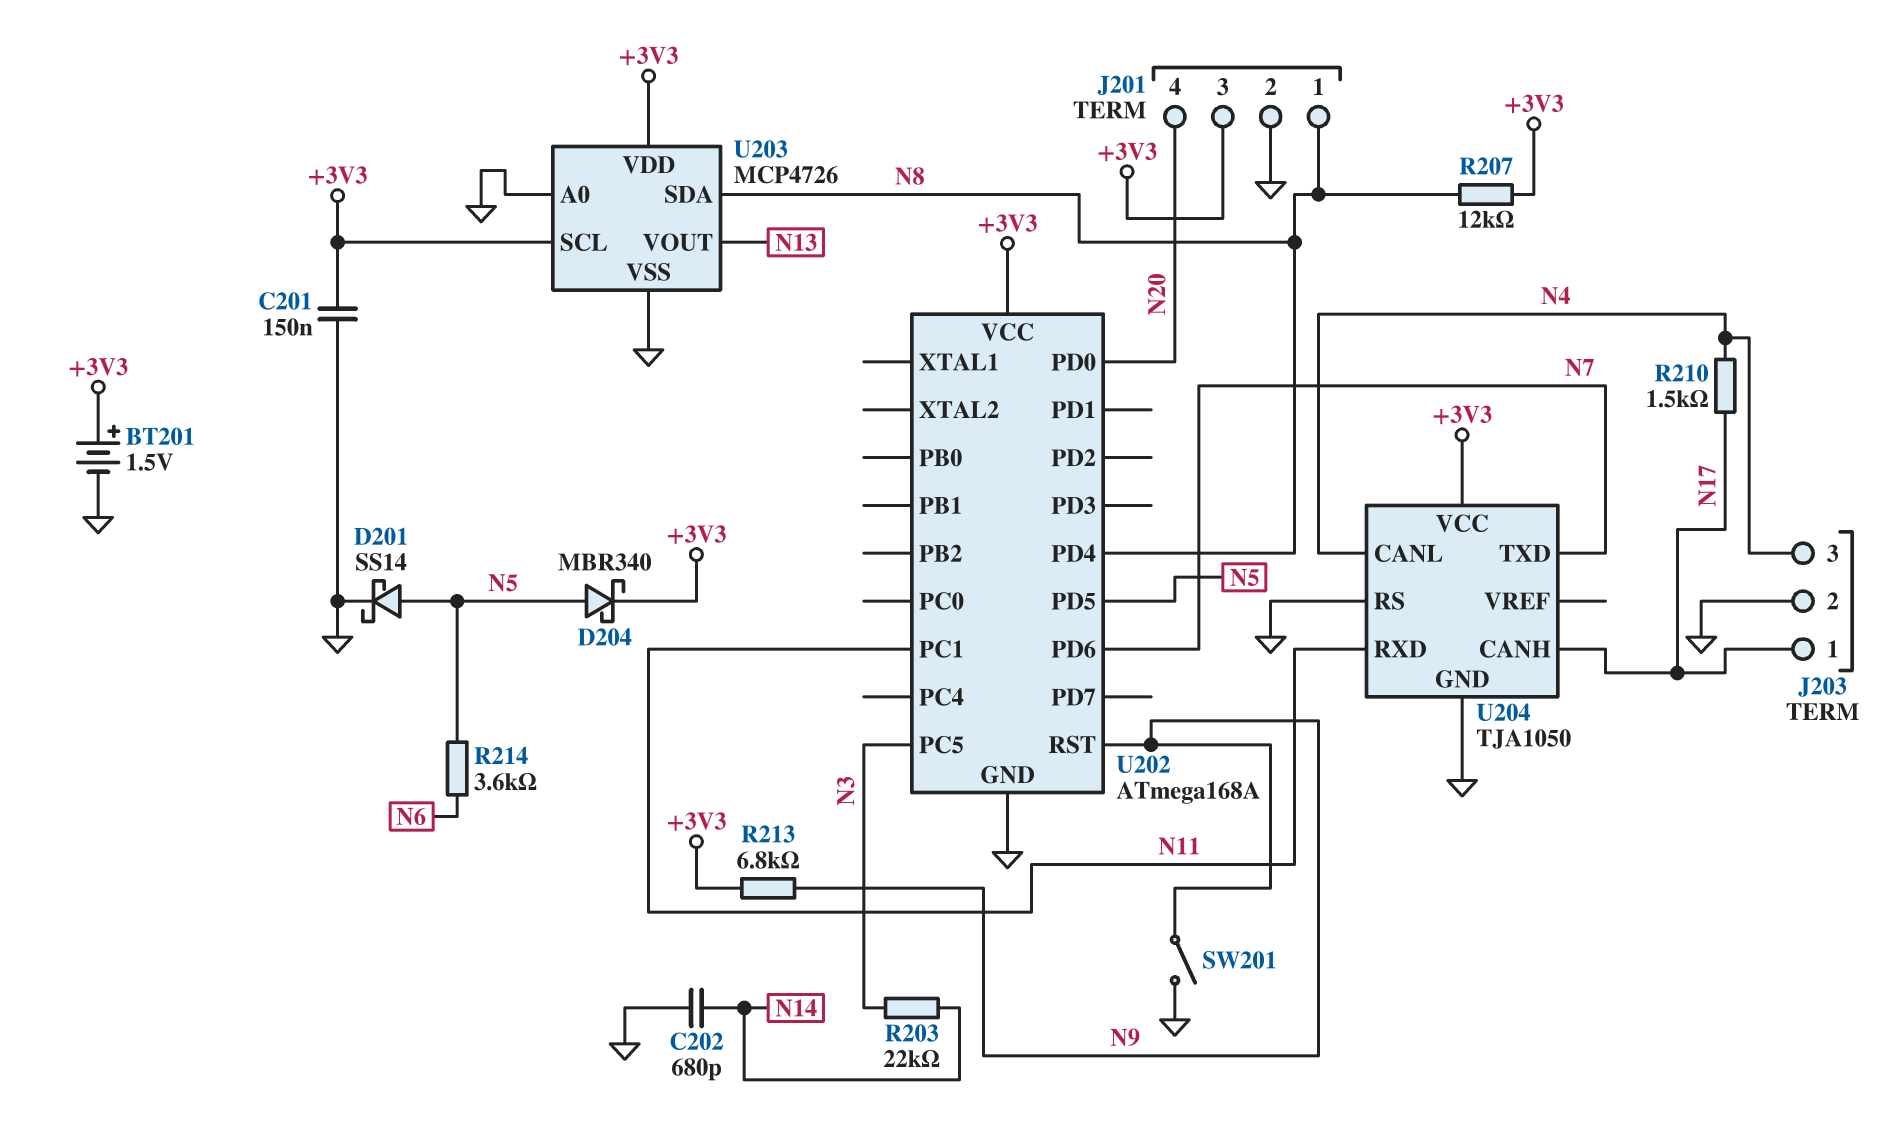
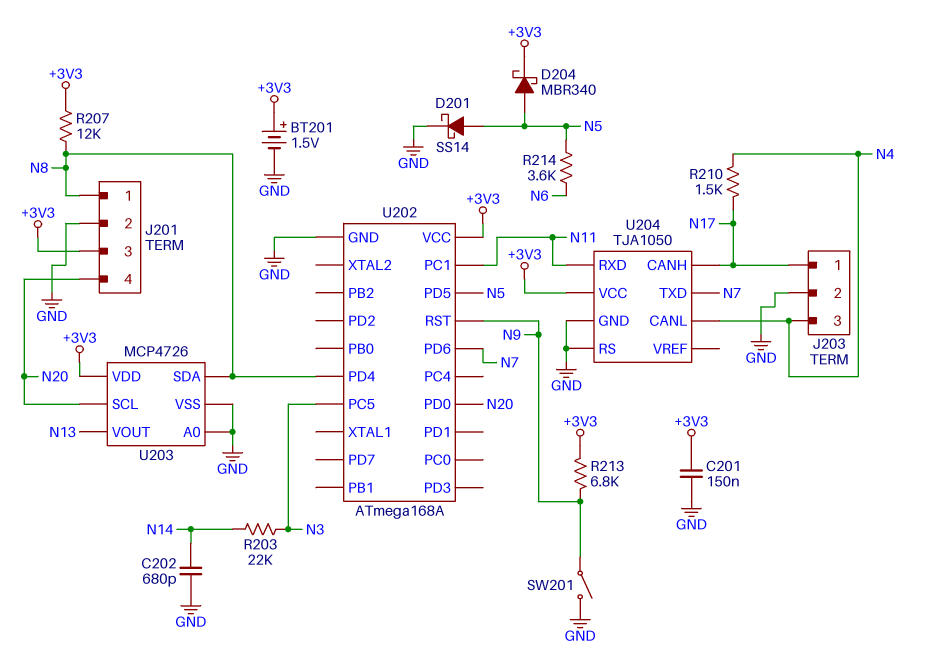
U203 pin SCL: +3V3 -> N20

